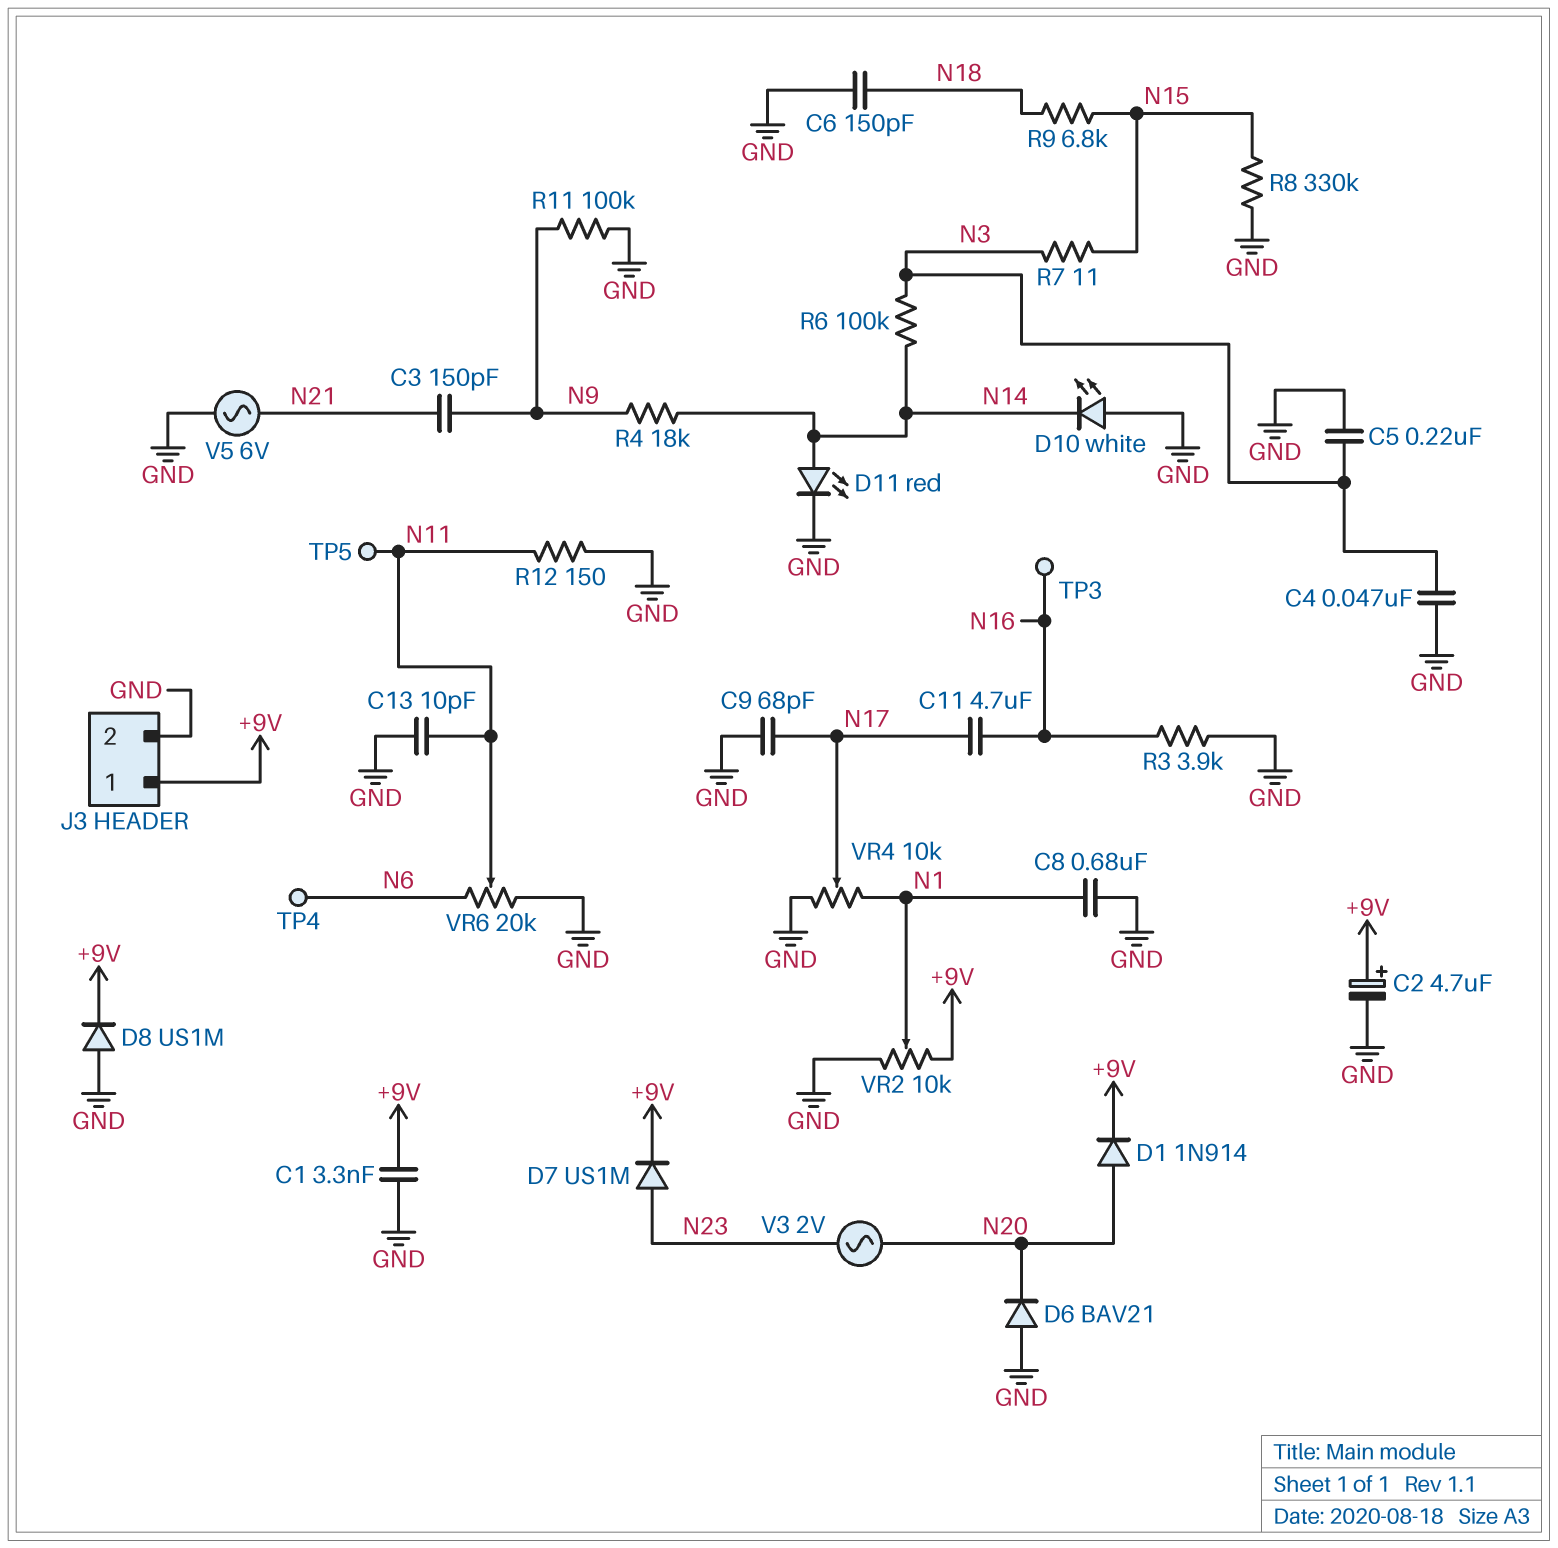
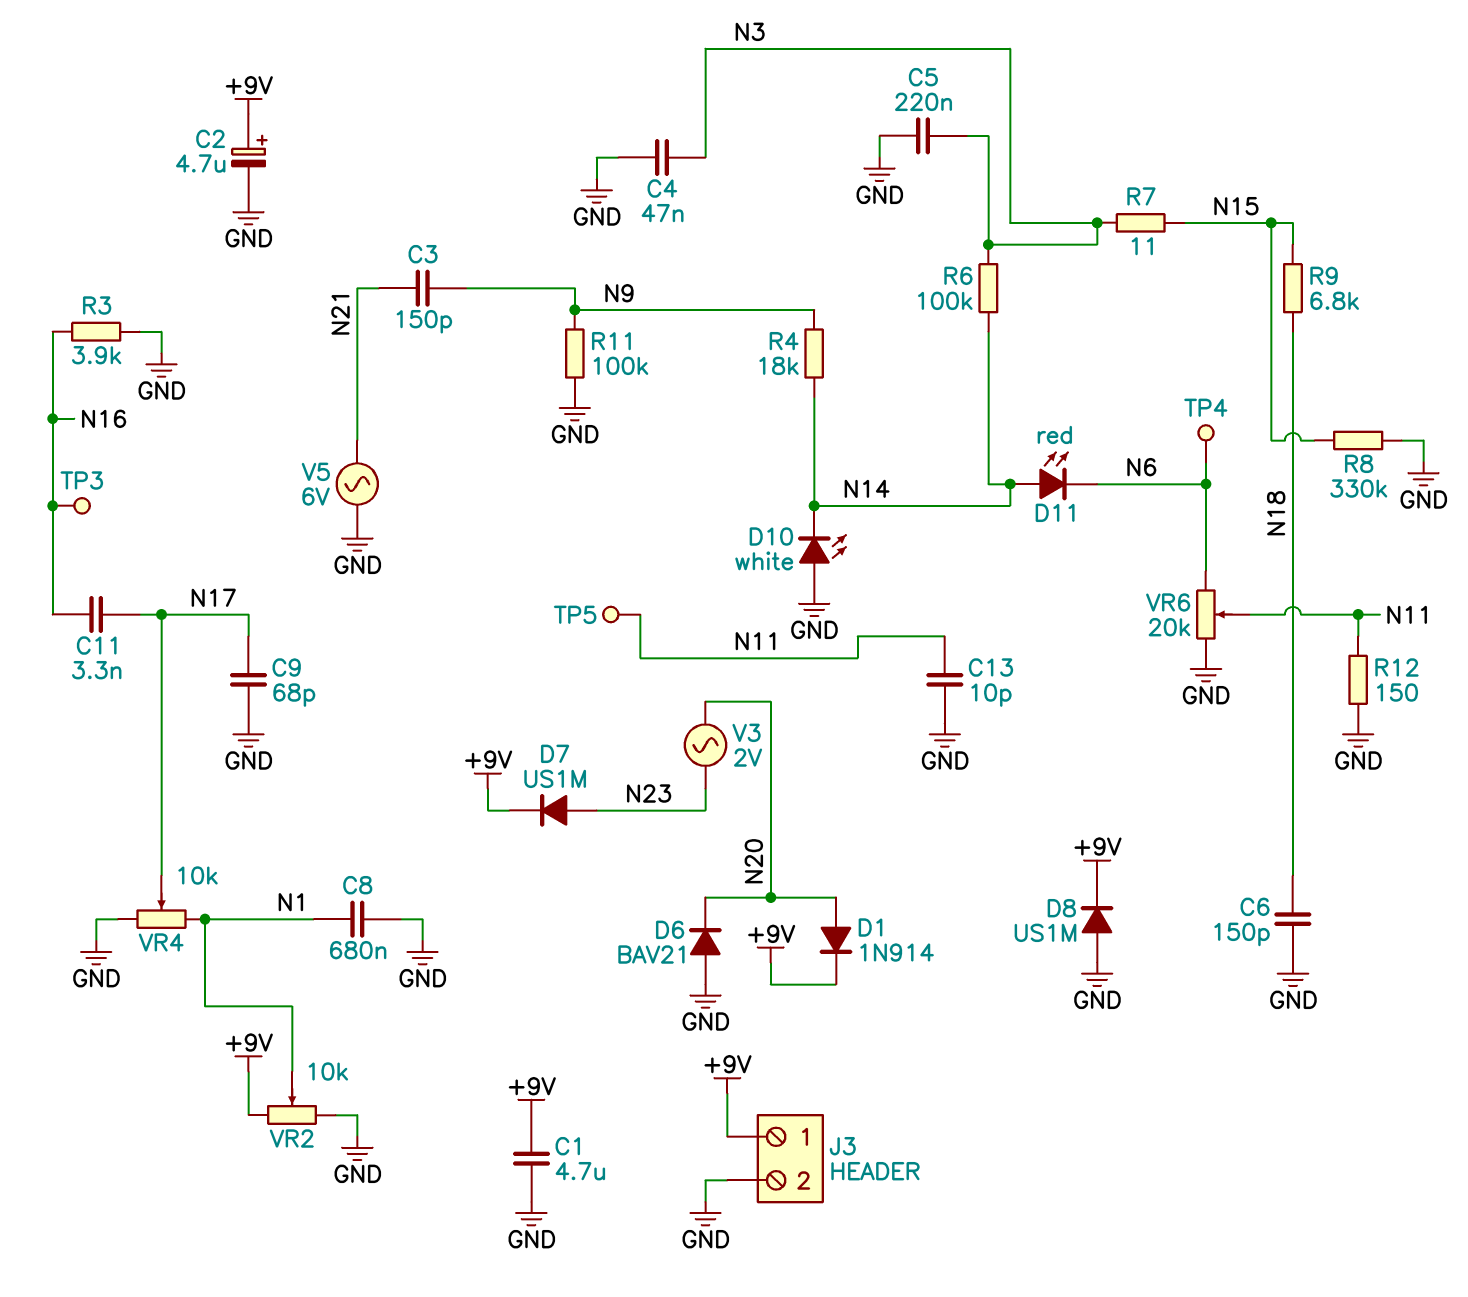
C1: 3.3nF (+9V, GND) -> 4.7uF (+9V, GND)
C11: 4.7uF (N16, N17) -> 3.3nF (N16, N17)
D11: LED red (A N14, K GND) -> LED red (A N14, K N6)

